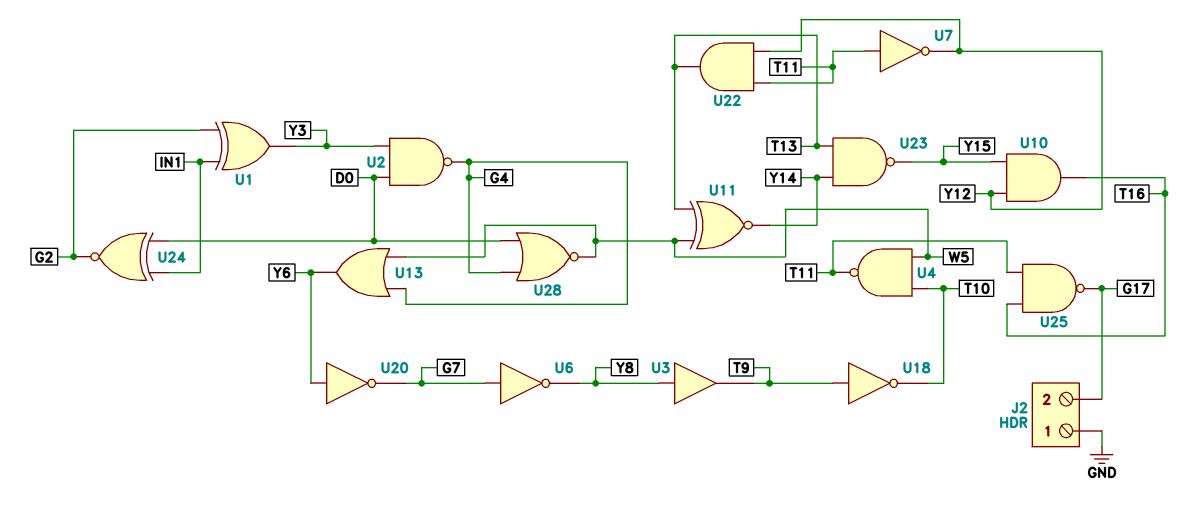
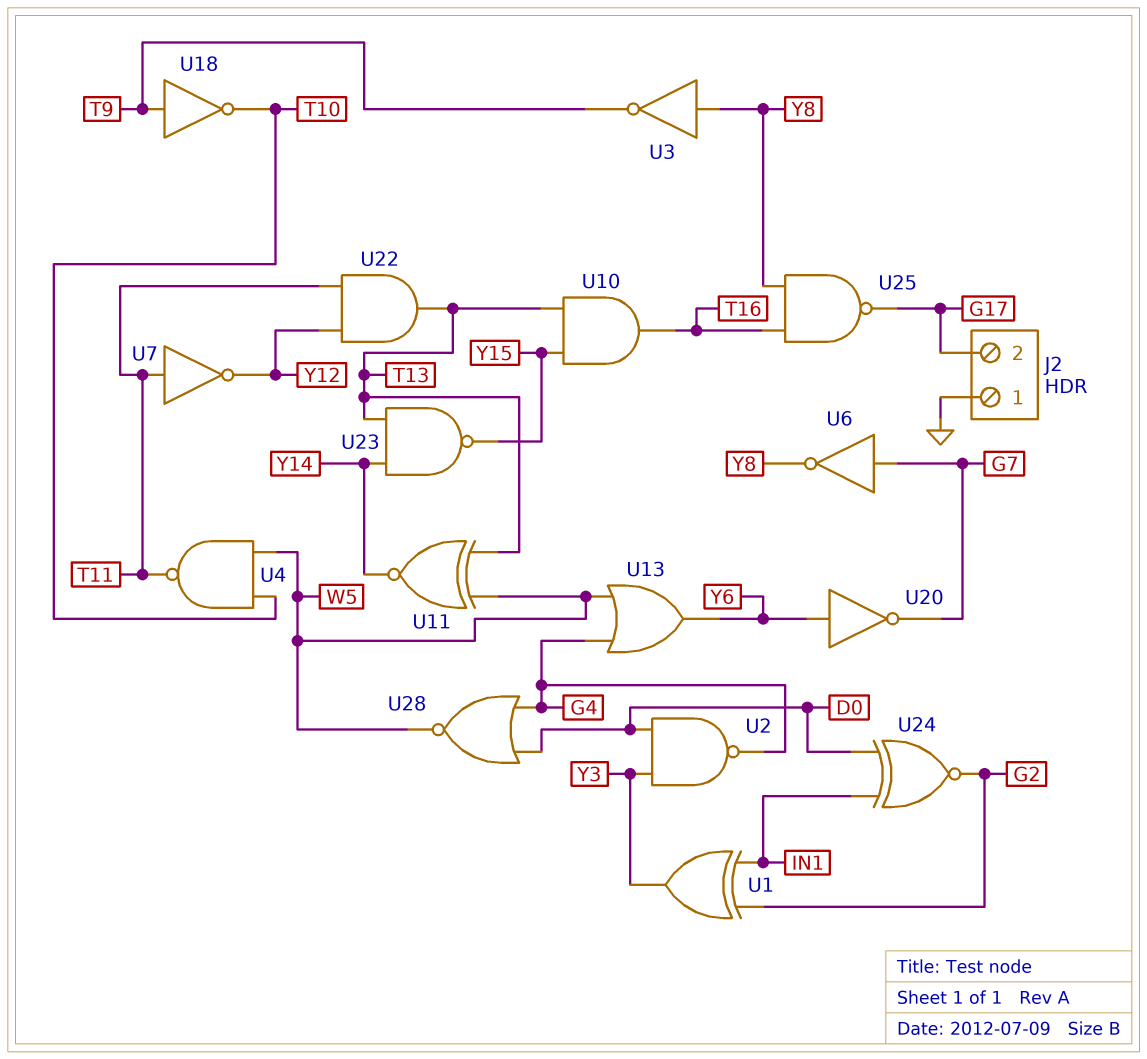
U3: buffer (in Y8, out T9) -> NOT (in Y8, out T9)
U10: AND (in Y12, in Y15, out T16) -> AND (in T13, in Y15, out T16)
U25: NAND (in T11, in T16, out G17) -> NAND (in T16, in Y8, out G17)

